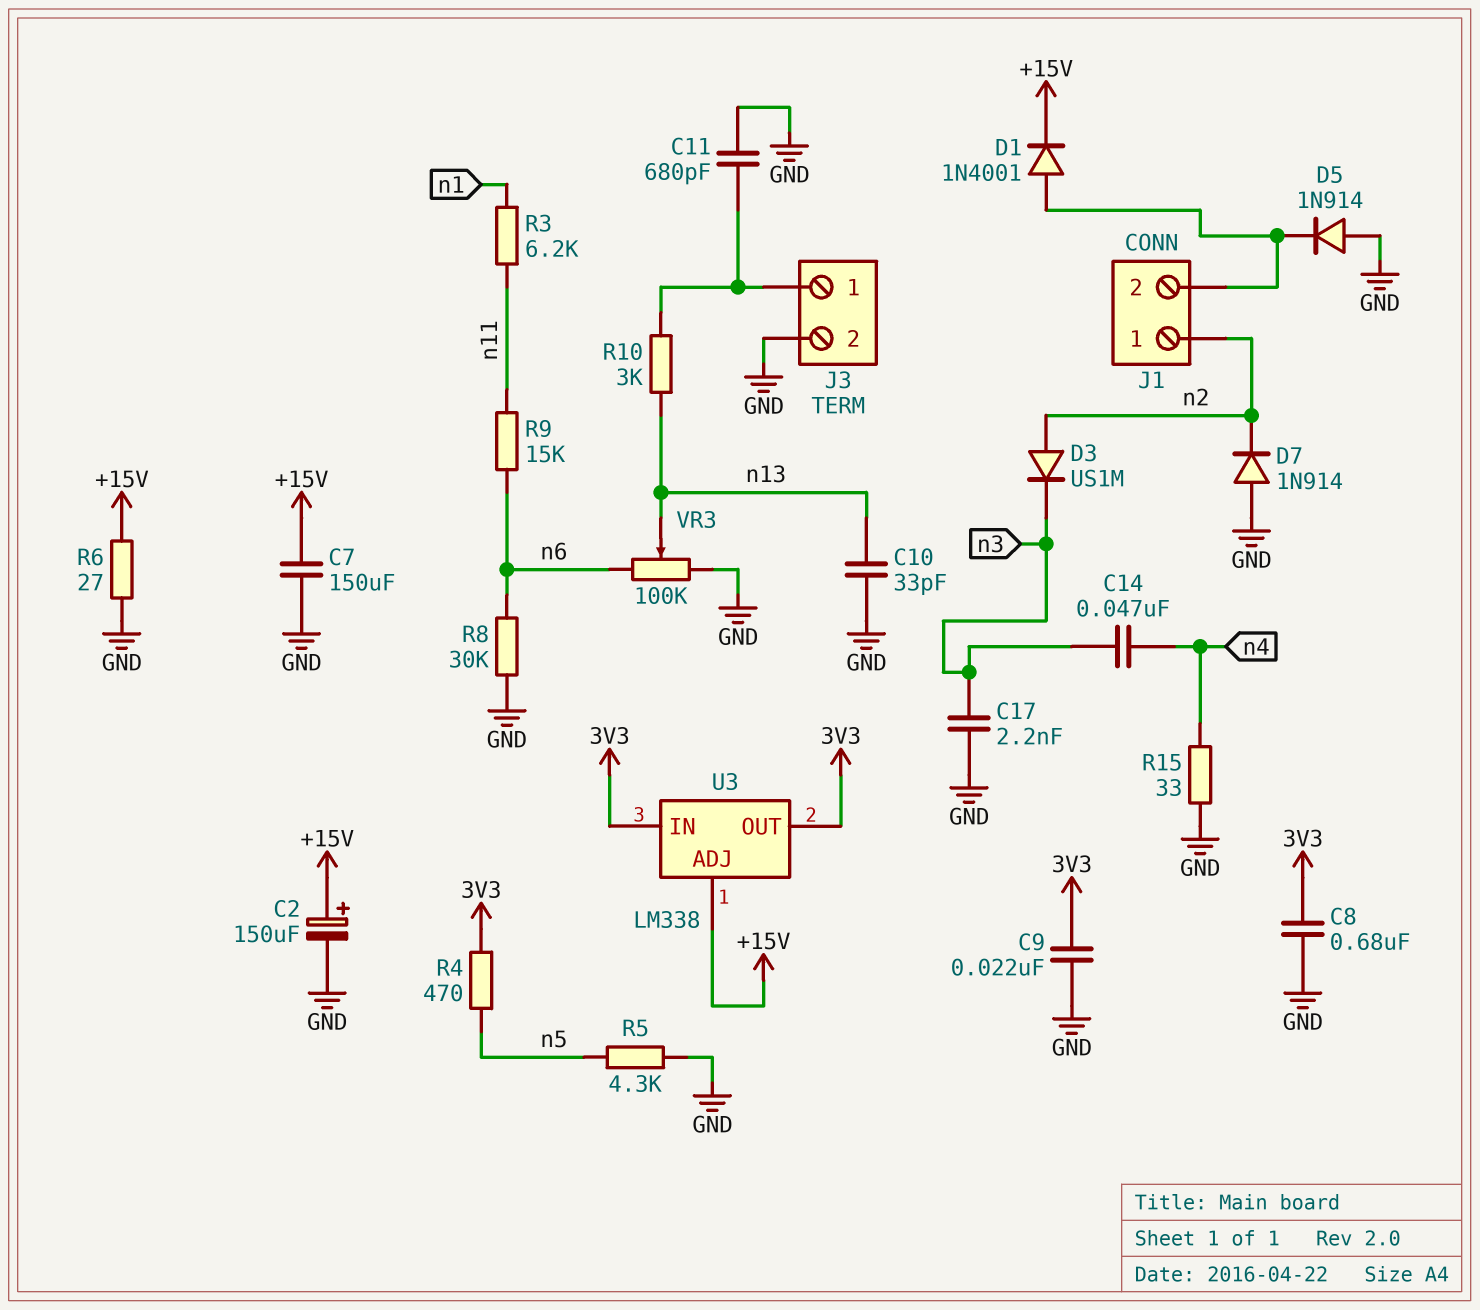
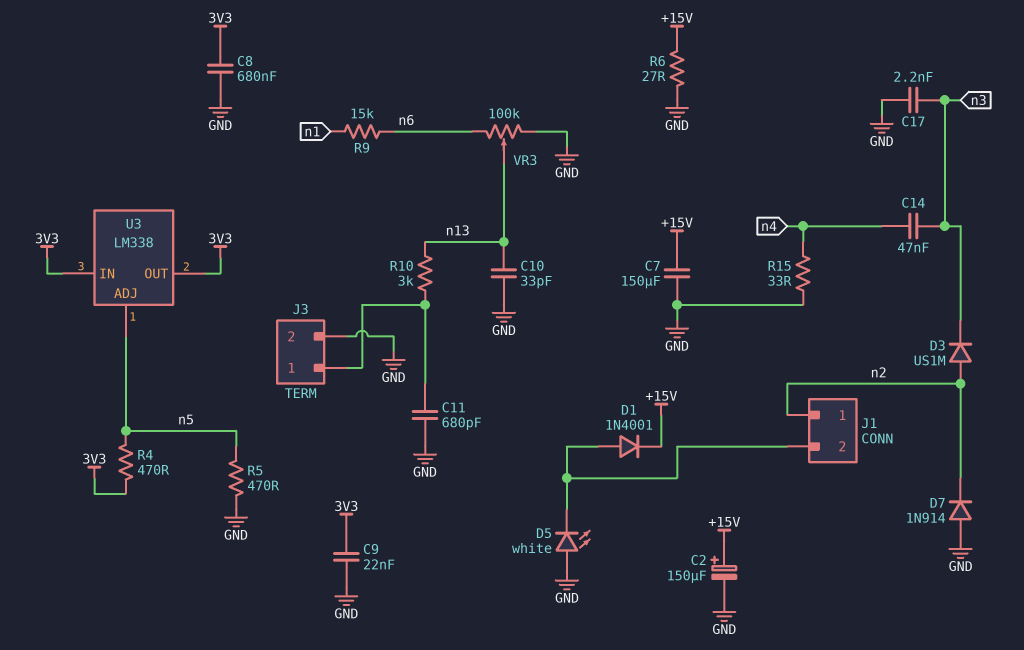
D5: diode 1N914 (A GND, K J1/2) -> LED white (A GND, K J1/2)
R3: 6.2k (n1, n11) -> none
R5: 4.3k (GND, n5) -> 470 (GND, n5)
R8: 30k (GND, n6) -> none
R9: 15k (n6, n11) -> 15k (n1, n6)
U3 pin ADJ: +15V -> n5

